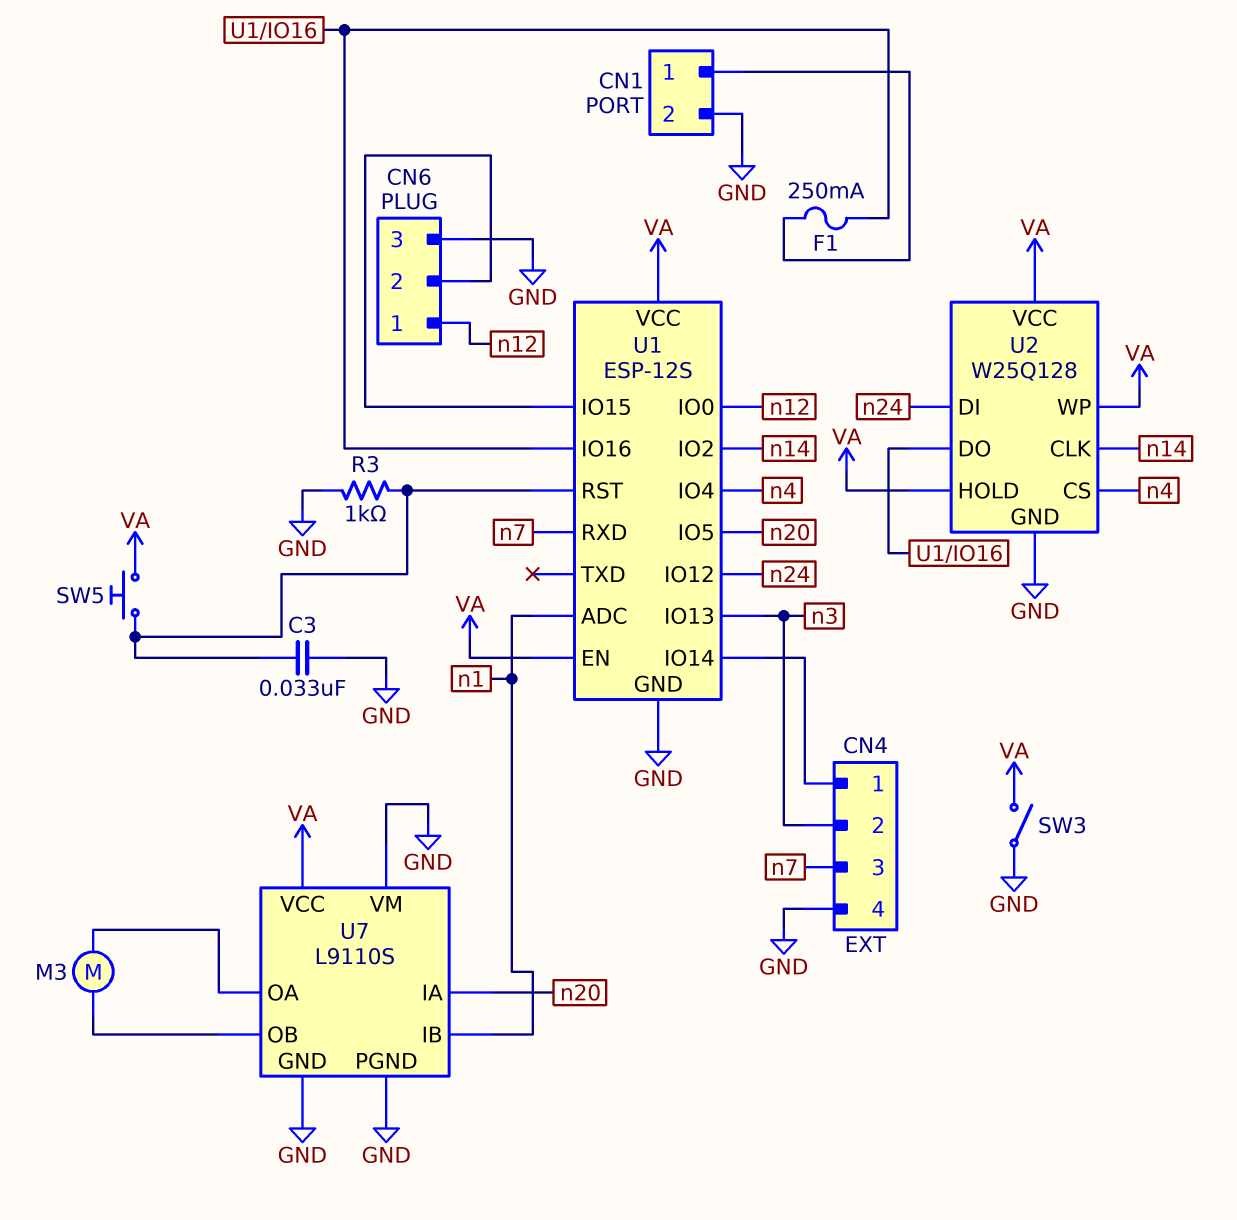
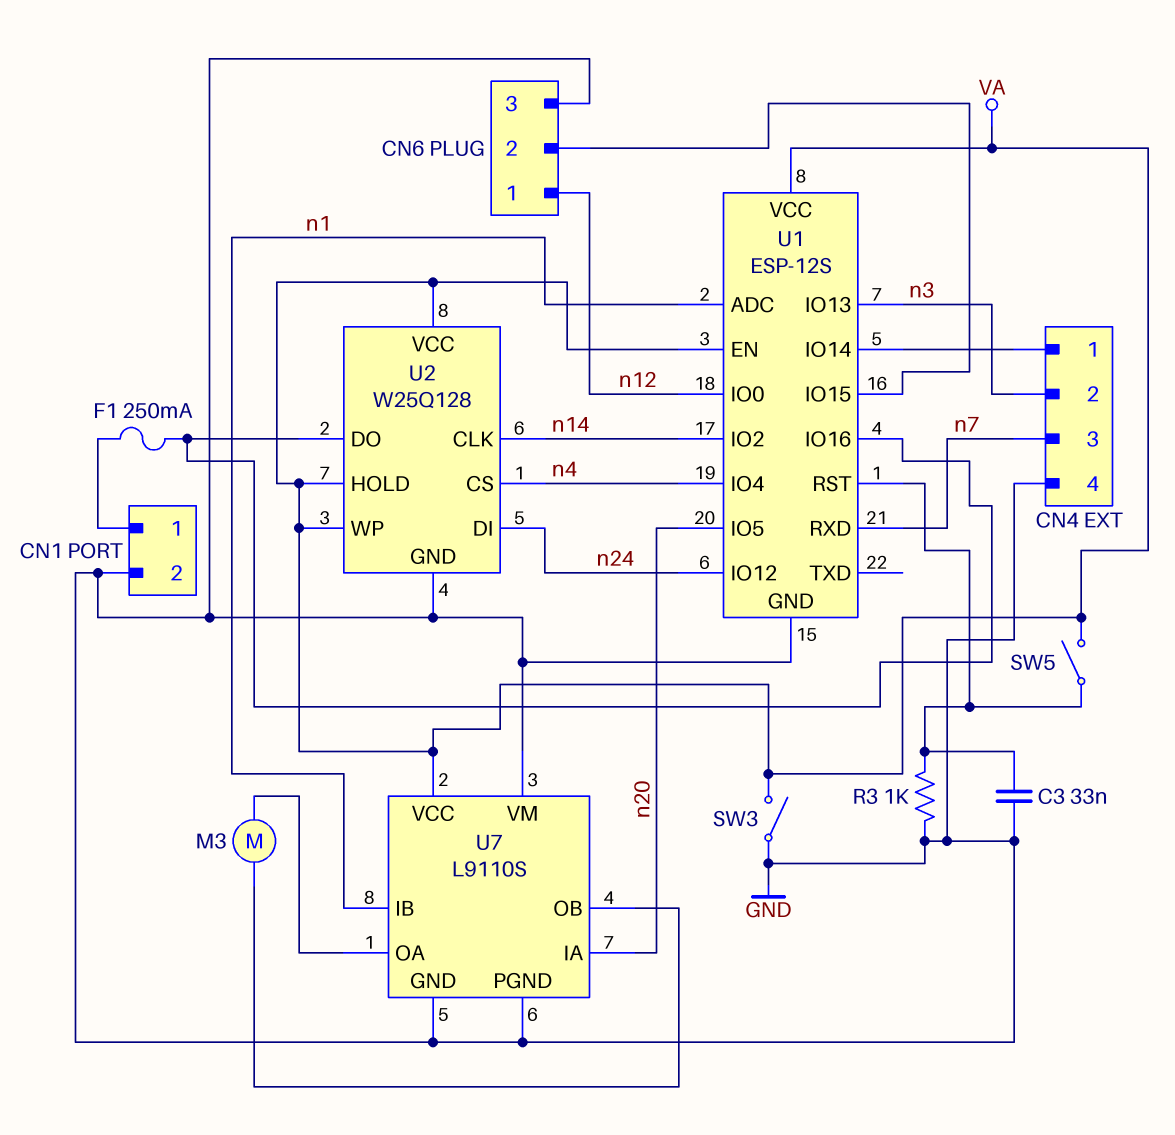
SW5: button (U1/RST, VA) -> switch (U1/RST, VA)

